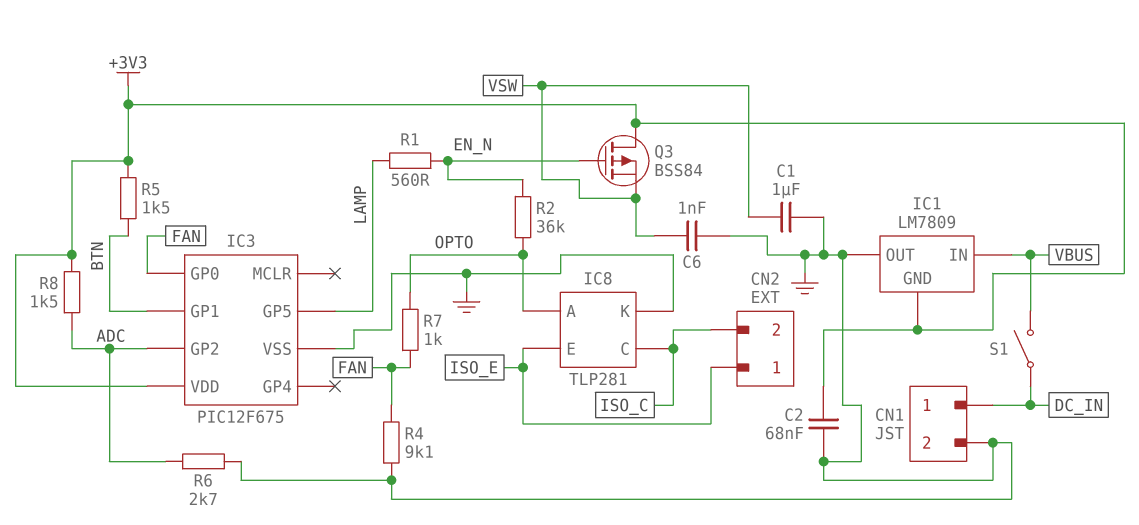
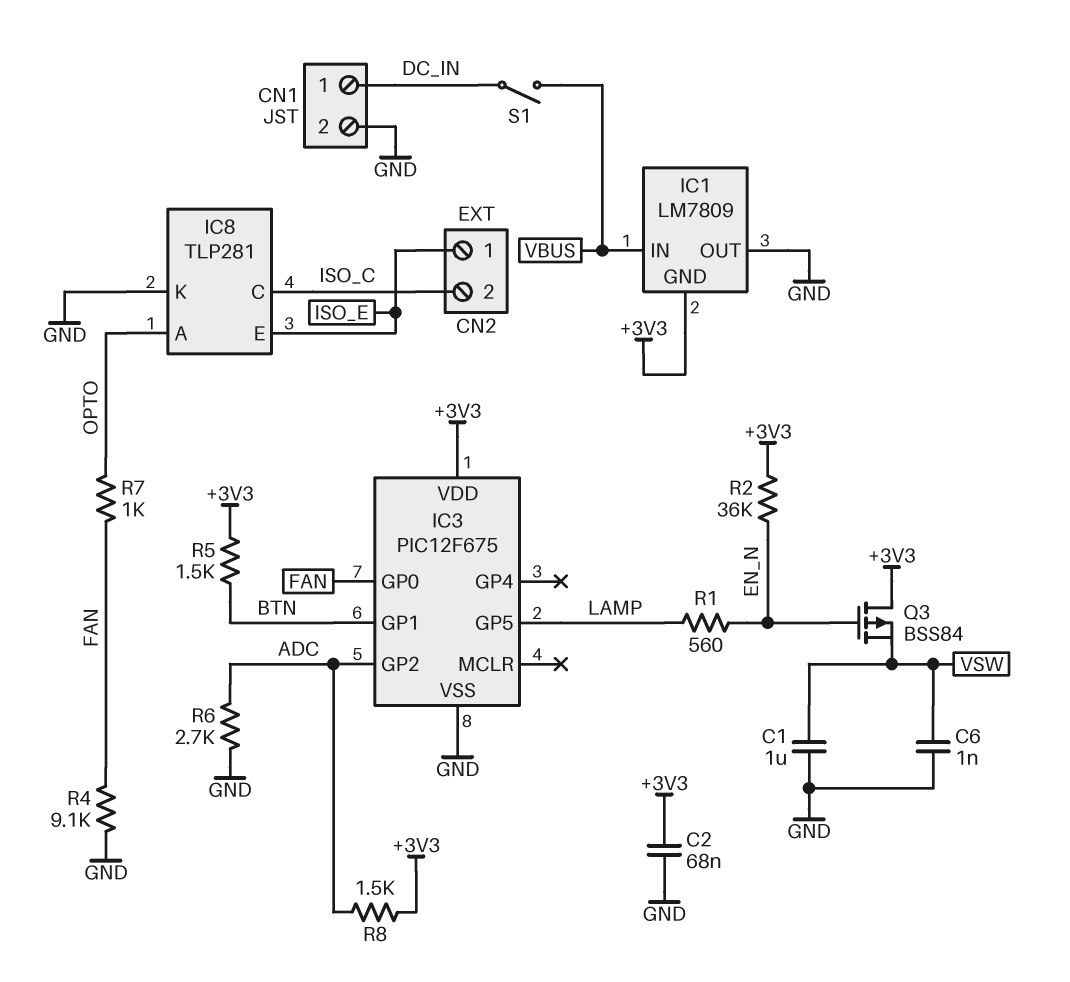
R2: 36k (EN_N, OPTO) -> 36k (+3V3, EN_N)

